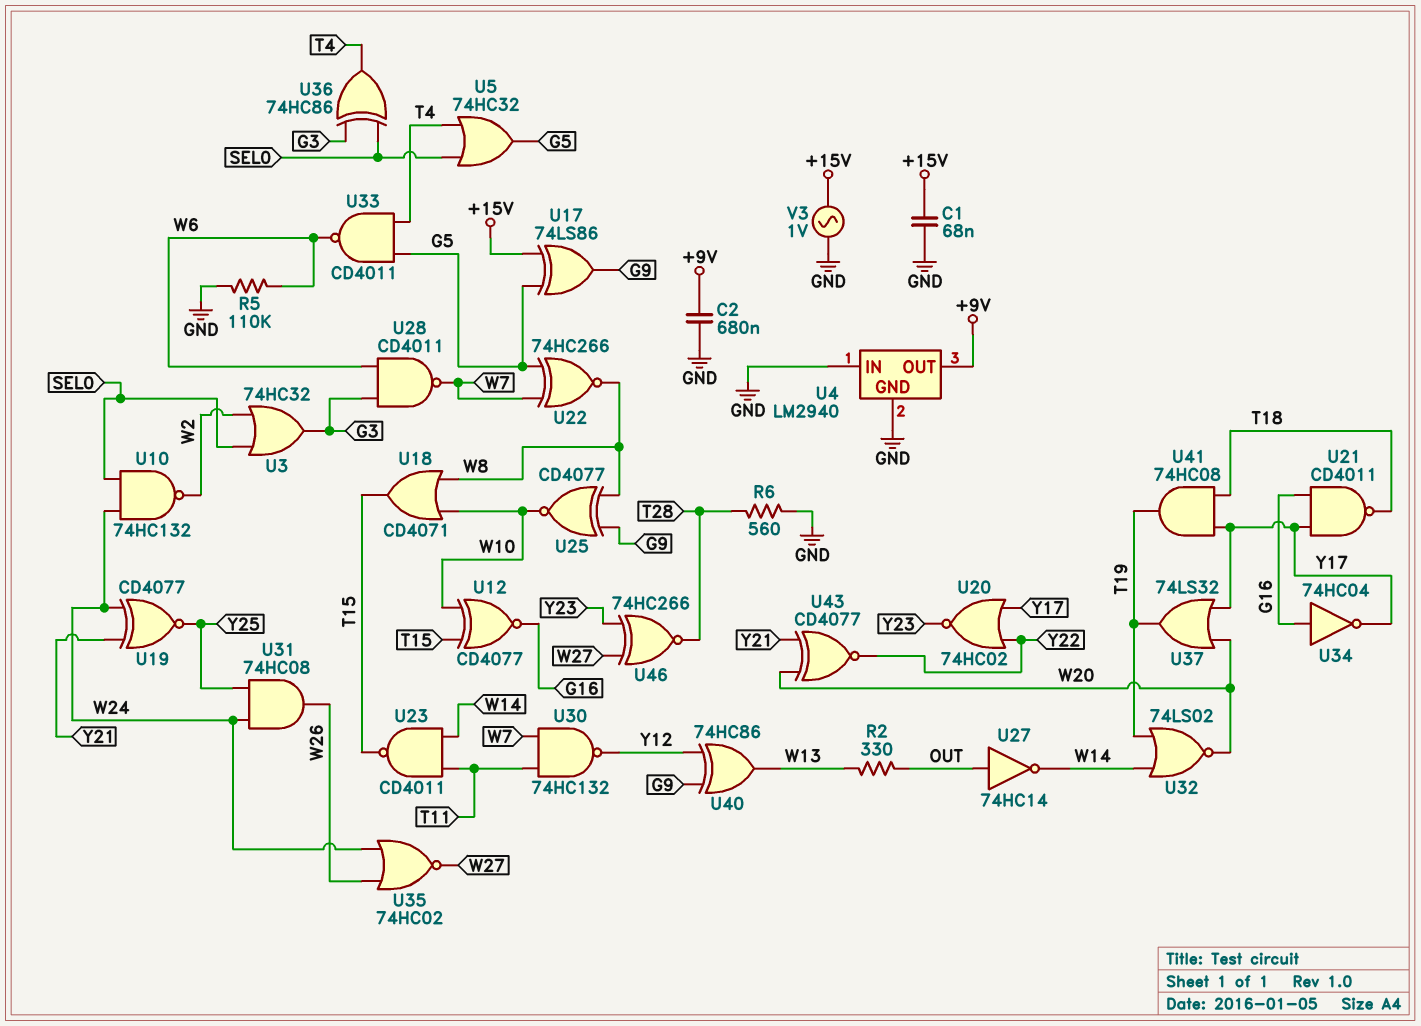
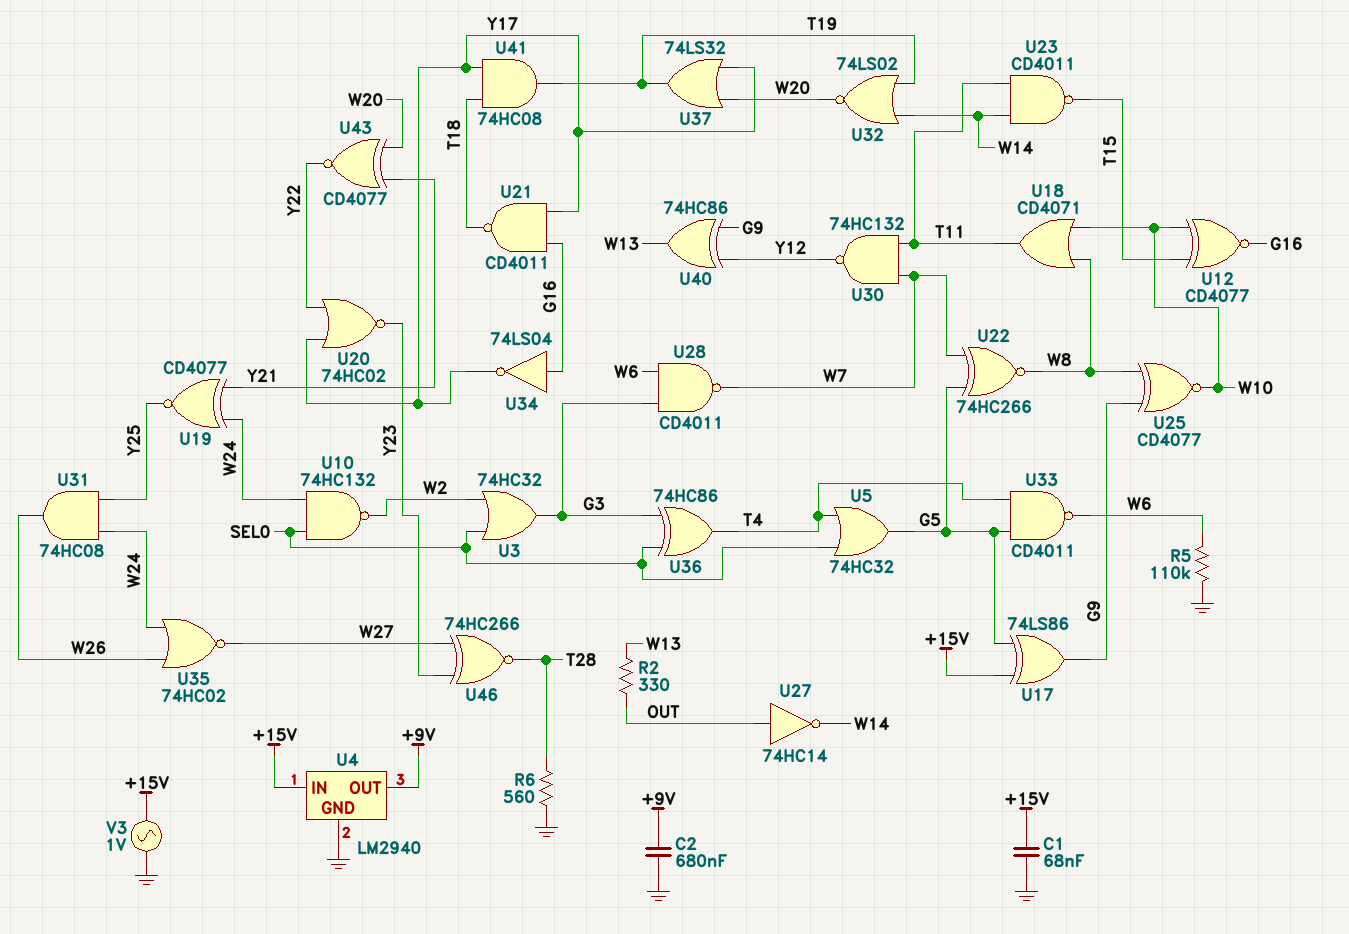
U4 pin IN: GND -> +15V
U18: OR CD4071 (in W8, in W10, out T15) -> OR CD4071 (in W8, in W10, out T11)
U34: NOT 74HC04 (in G16, out Y17) -> NOT 74LS04 (in G16, out Y17)

